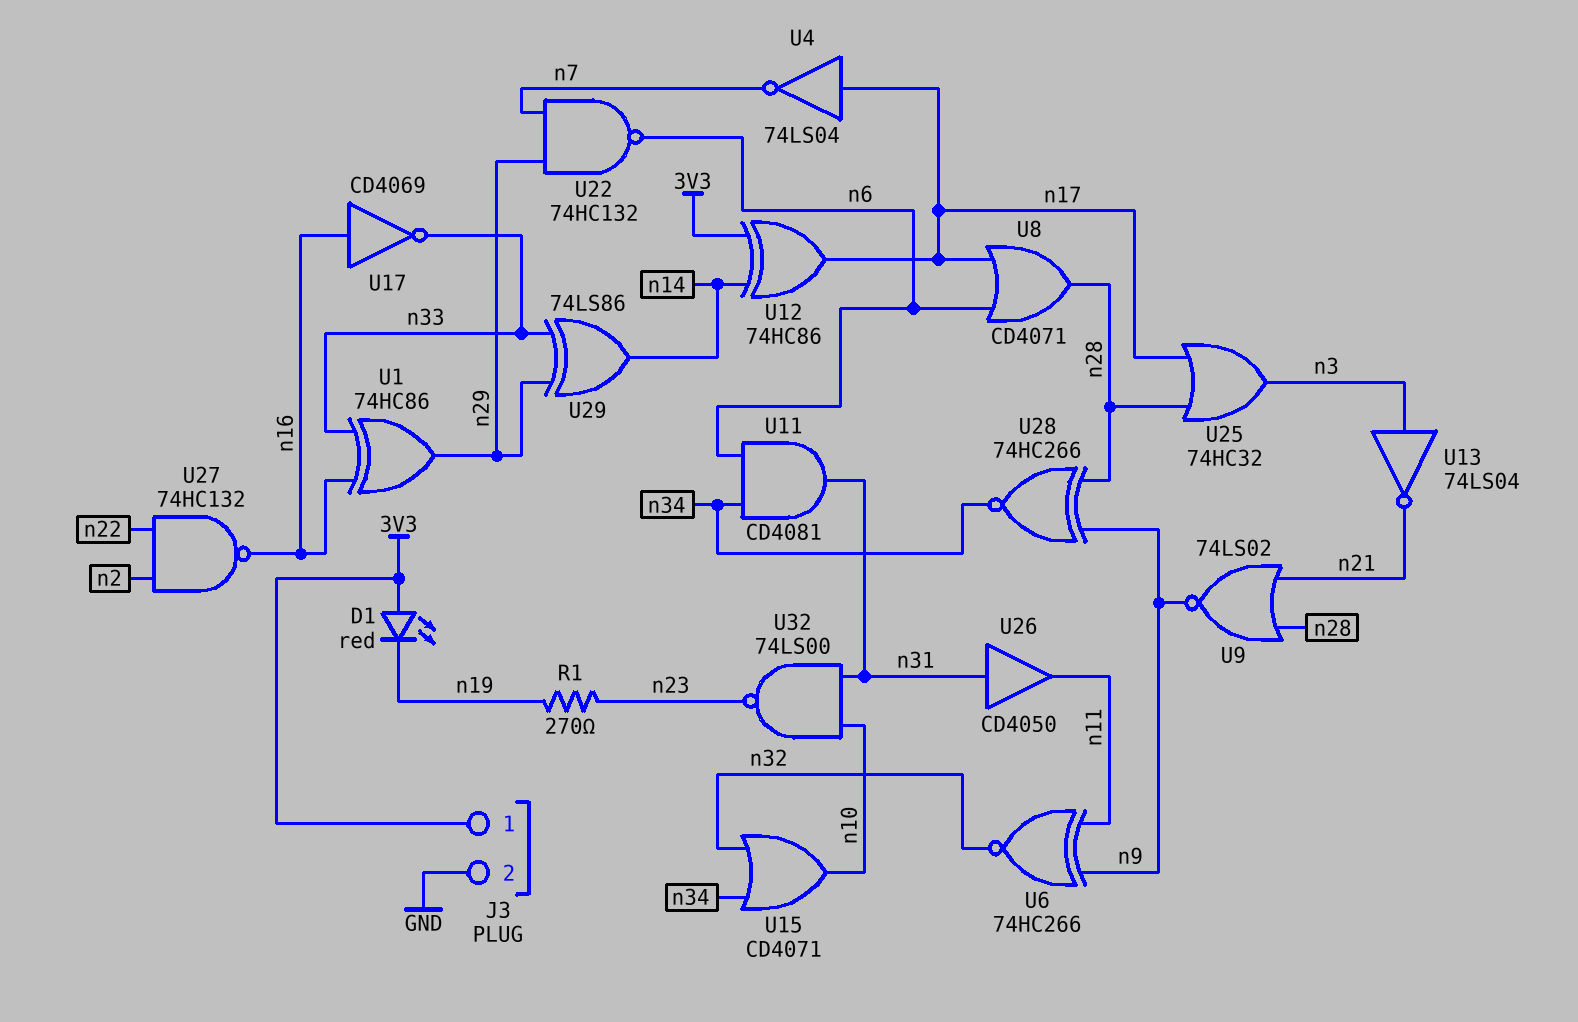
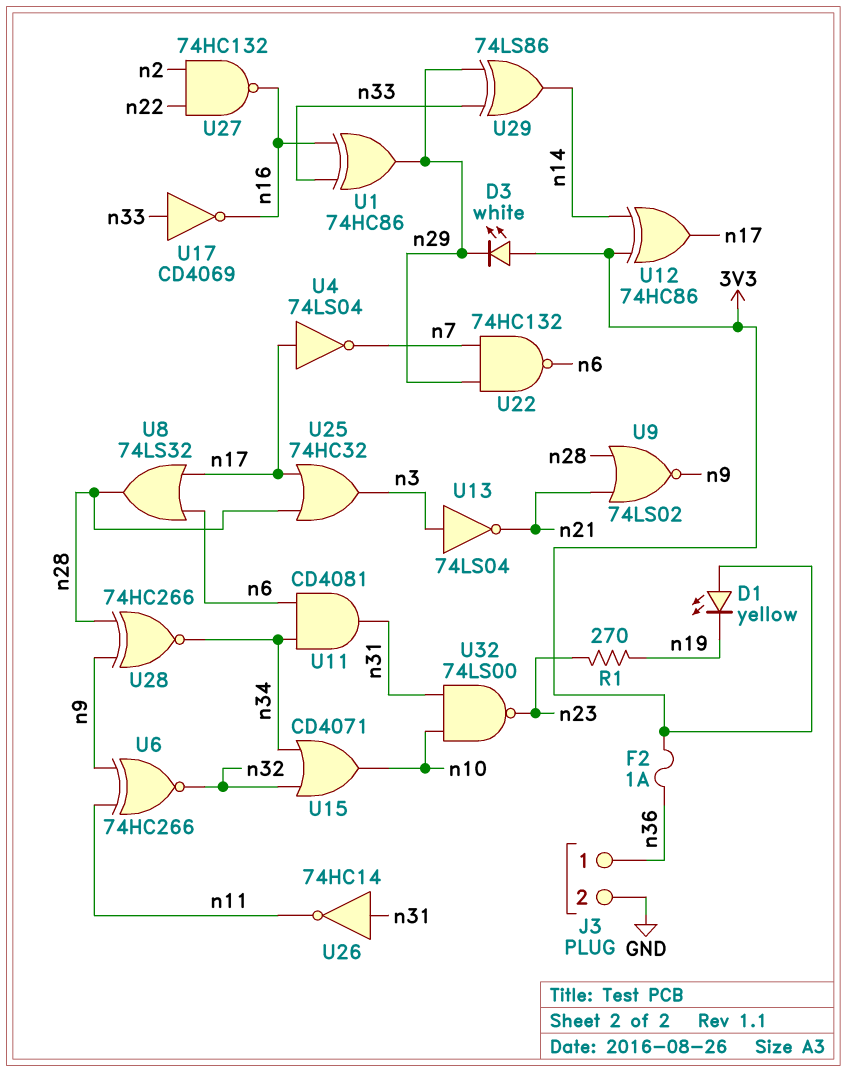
D1: LED red (A 3V3, K n19) -> LED yellow (A 3V3, K n19)
D3: none -> LED white (A 3V3, K n29)
F2: none -> 1A (3V3, n36)
J3 pin 1: 3V3 -> n36
U8: OR CD4071 (in n6, in n17, out n28) -> OR 74LS32 (in n6, in n17, out n28)
U17: NOT CD4069 (in n16, out n33) -> NOT CD4069 (in n33, out n16)
U26: buffer CD4050 (in n31, out n11) -> NOT 74HC14 (in n31, out n11)

